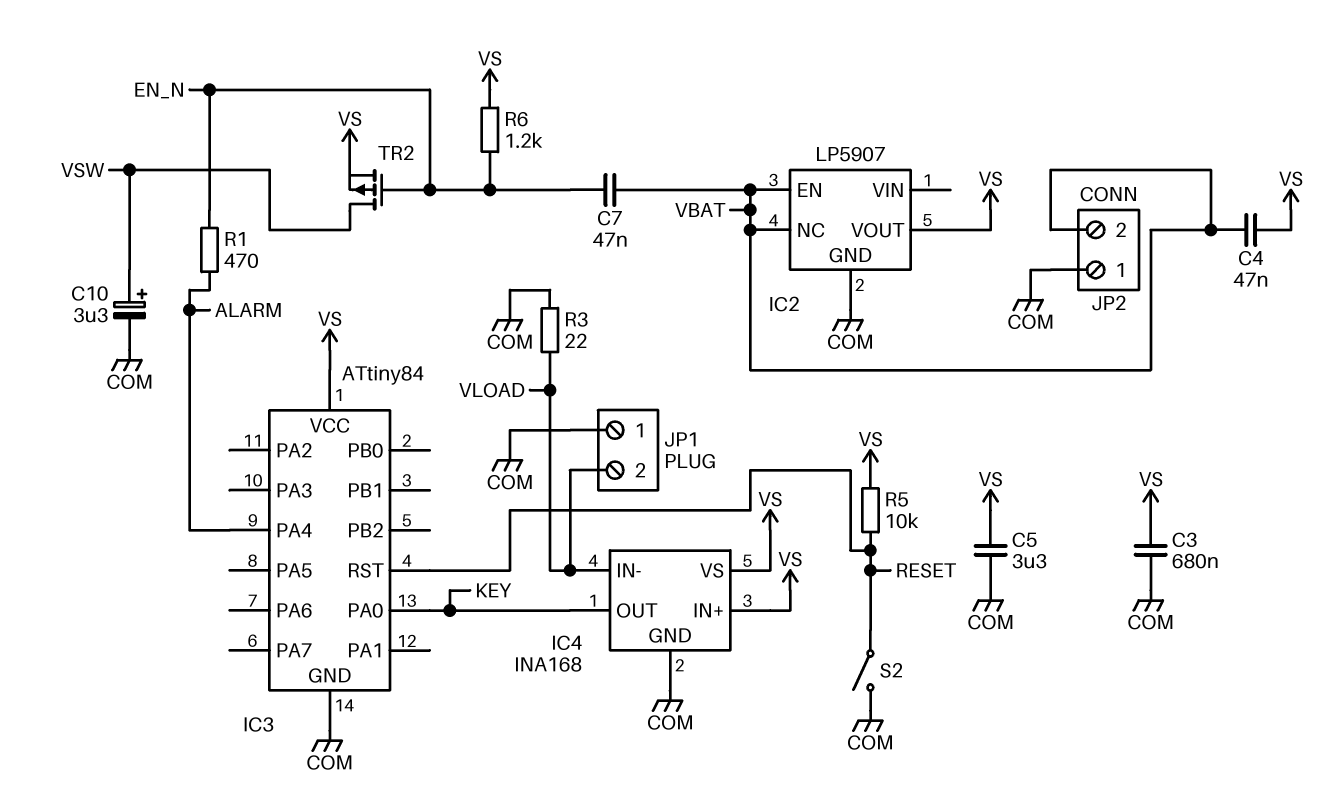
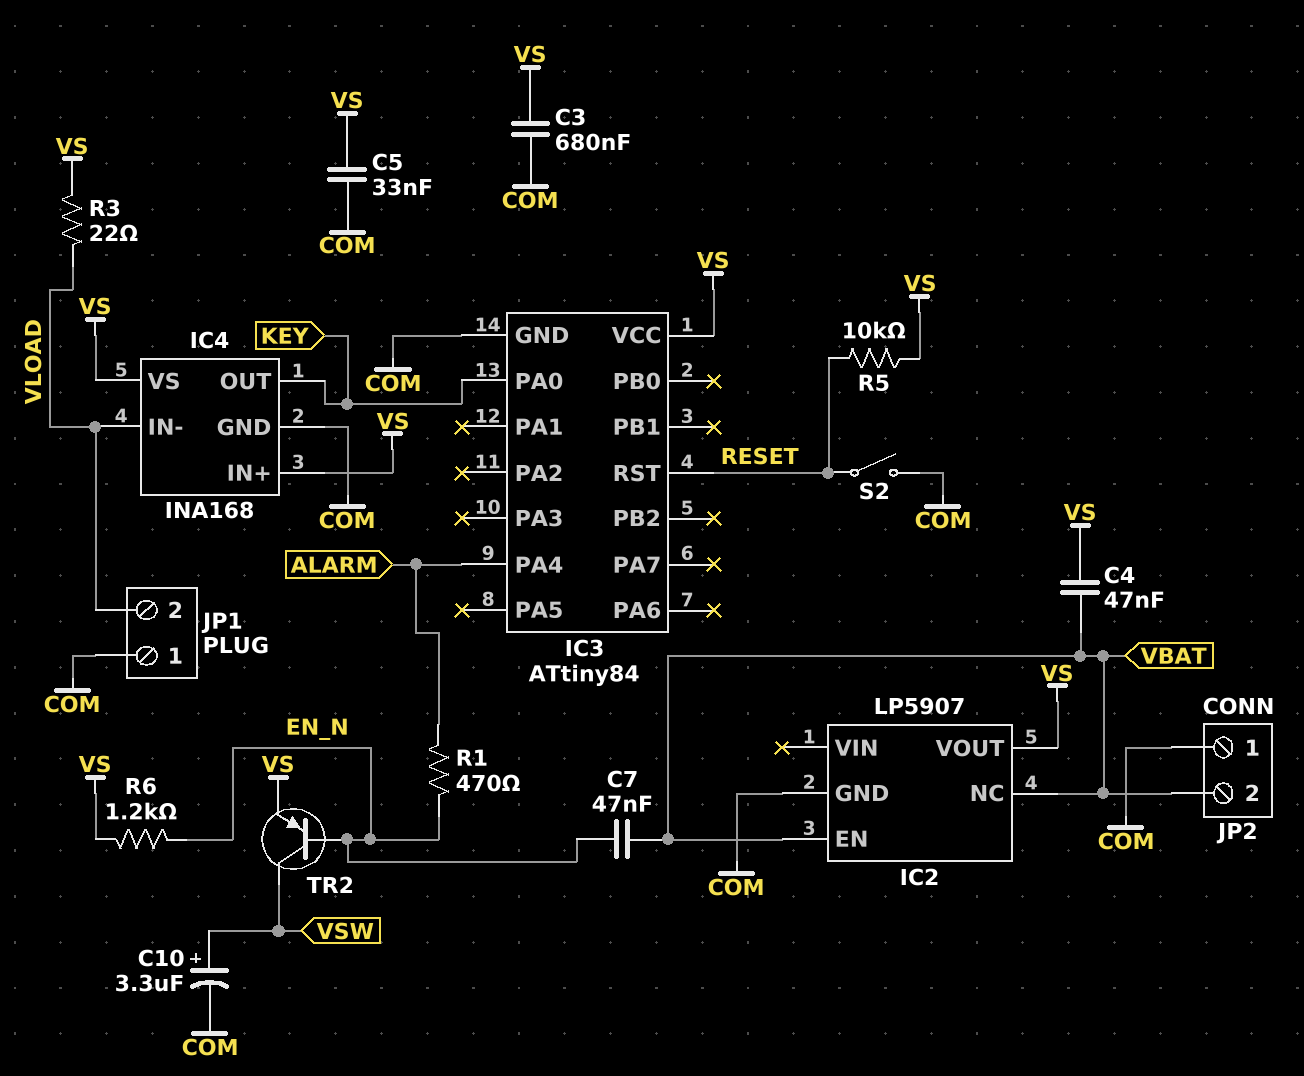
C5: 3.3uF (COM, VS) -> 33nF (COM, VS)
R3: 22 (COM, VLOAD) -> 22 (VLOAD, VS)
TR2: PMOS (G EN_N, D VSW, S VS) -> PNP (B EN_N, C VSW, E VS)

